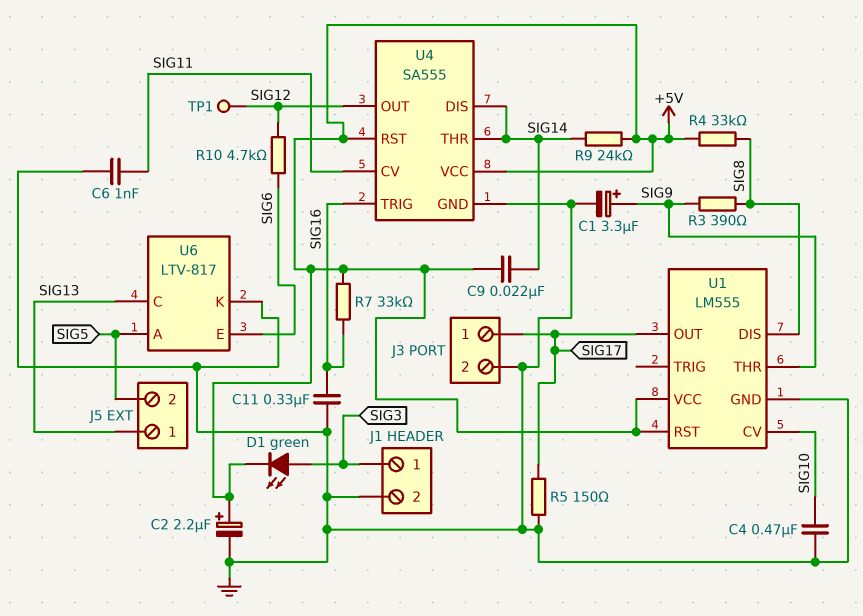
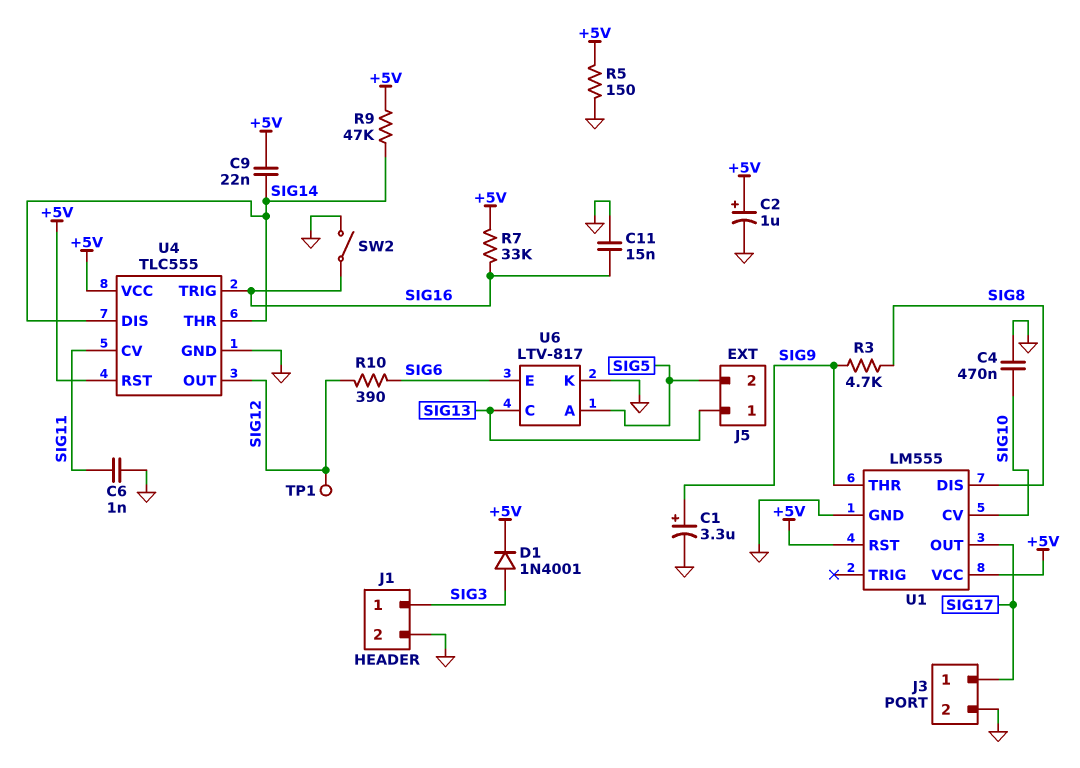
C2: 2.2uF (plus +5V, minus GND) -> 1uF (plus +5V, minus GND)
C11: 330nF (GND, SIG16) -> 15nF (GND, SIG16)
D1: LED green (A SIG3, K +5V) -> diode 1N4001 (A SIG3, K +5V)
R3: 390 (SIG8, SIG9) -> 4.7k (SIG8, SIG9)
R4: 33k (+5V, SIG8) -> none
R5: 150 (GND, SIG17) -> 150 (+5V, GND)
R9: 24k (+5V, SIG14) -> 47k (+5V, SIG14)
R10: 4.7k (SIG6, SIG12) -> 390 (SIG6, SIG12)
SW2: none -> switch (GND, SIG16)
U4: SA555 -> TLC555

